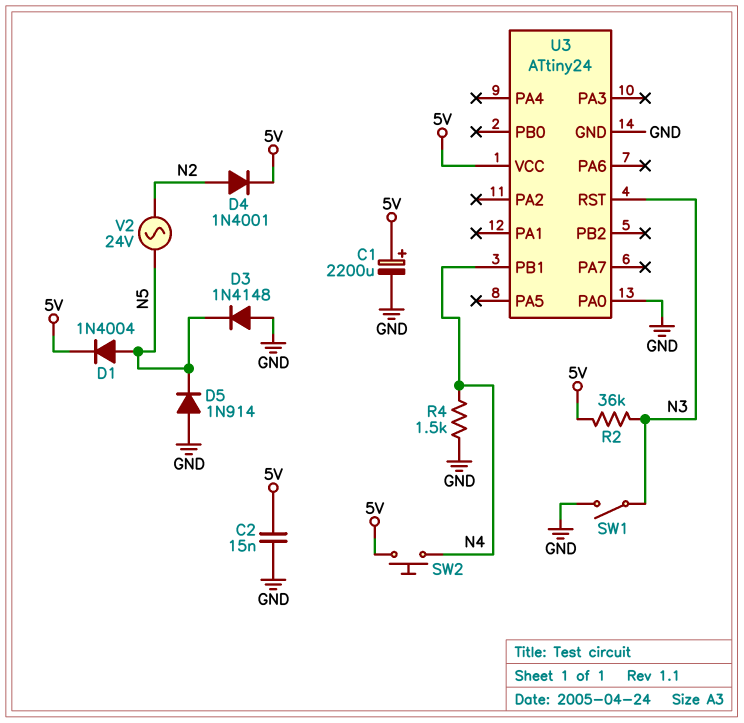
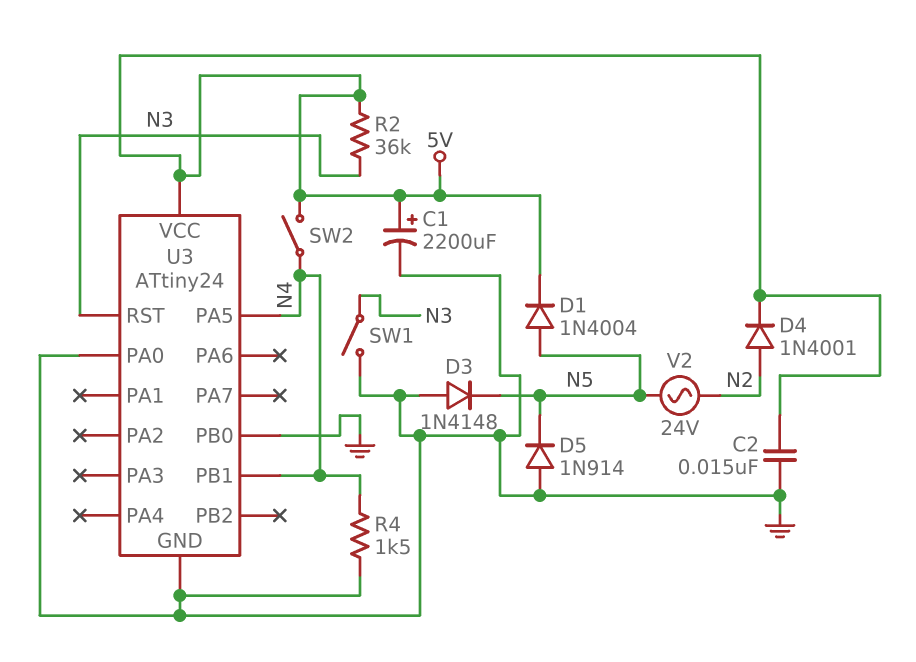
SW2: button (5V, N4) -> switch (5V, N4)
U3 pin PA5: none -> N4
U3 pin PB0: none -> GND

